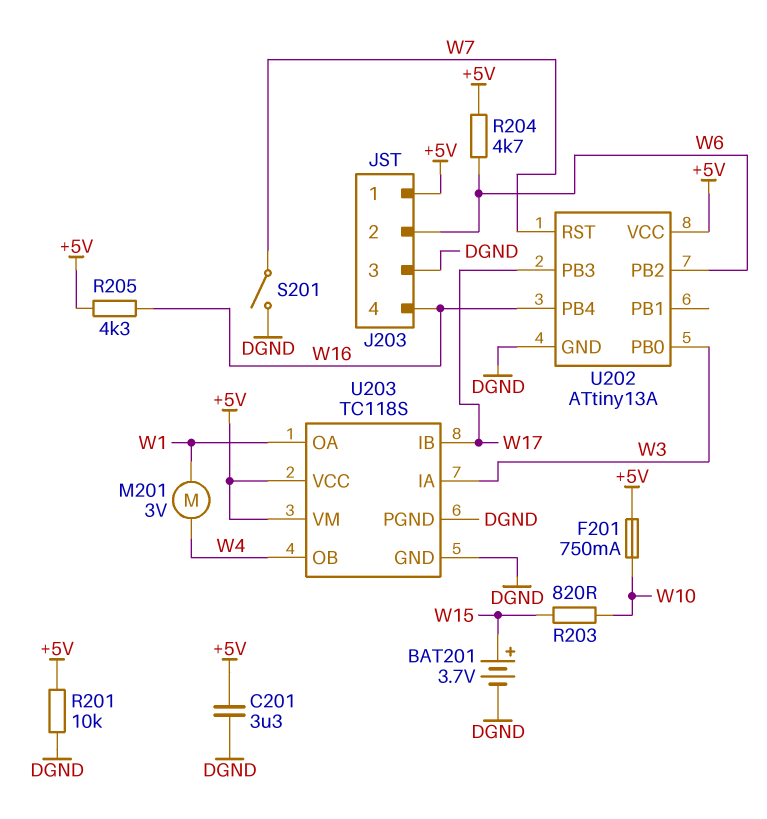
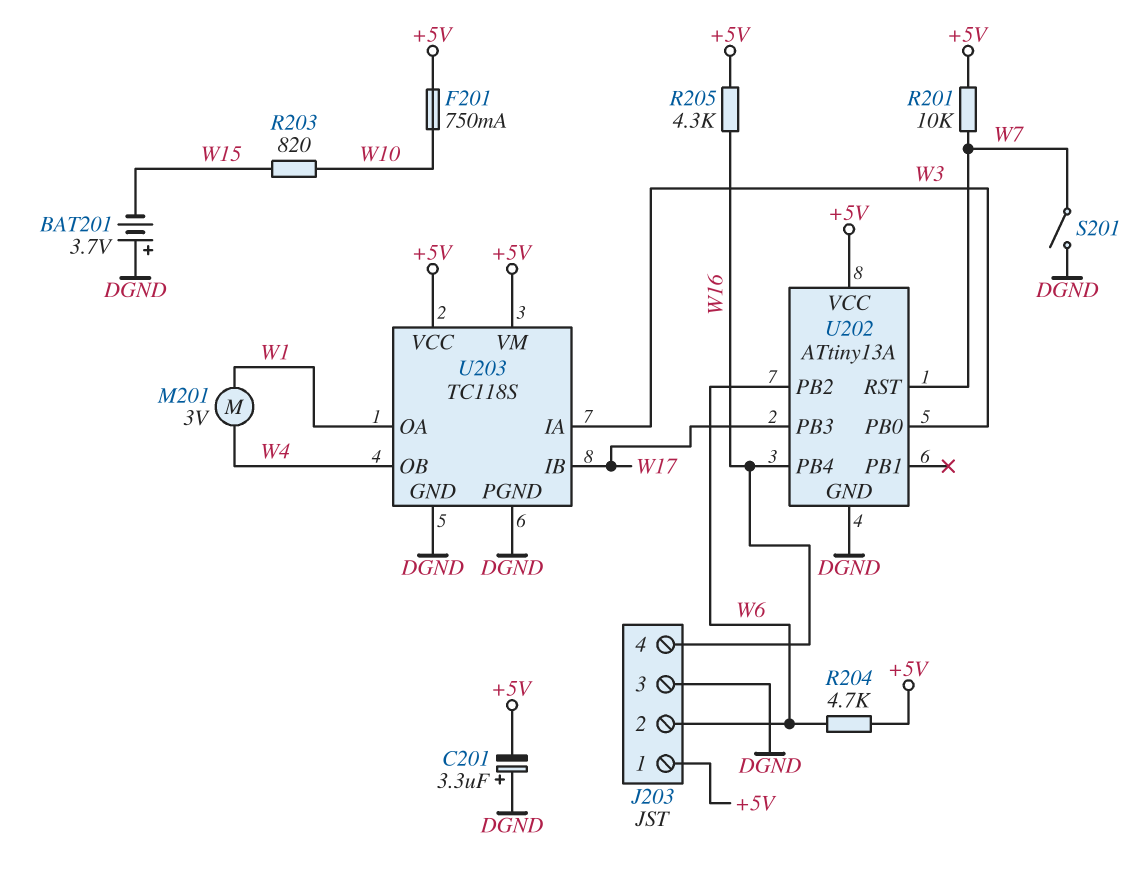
BAT201: 3.7V (plus W15, minus DGND) -> 3.7V (plus DGND, minus W15)
C201: 3.3uF (+5V, DGND) -> 3.3uF (plus DGND, minus +5V)
R201: 10k (+5V, DGND) -> 10k (+5V, W7)

